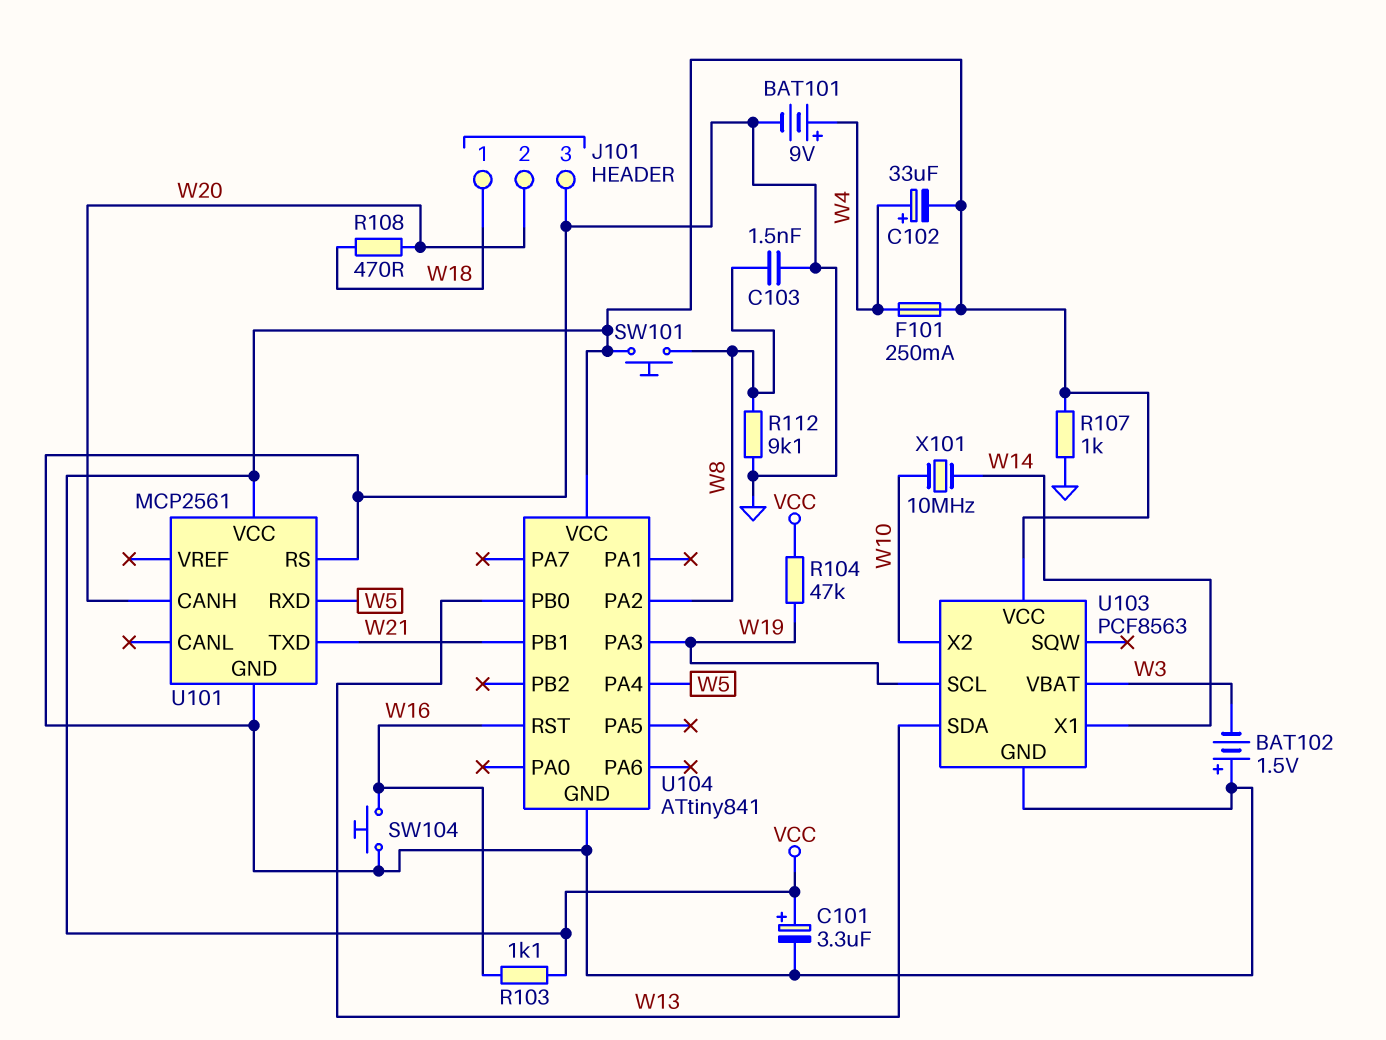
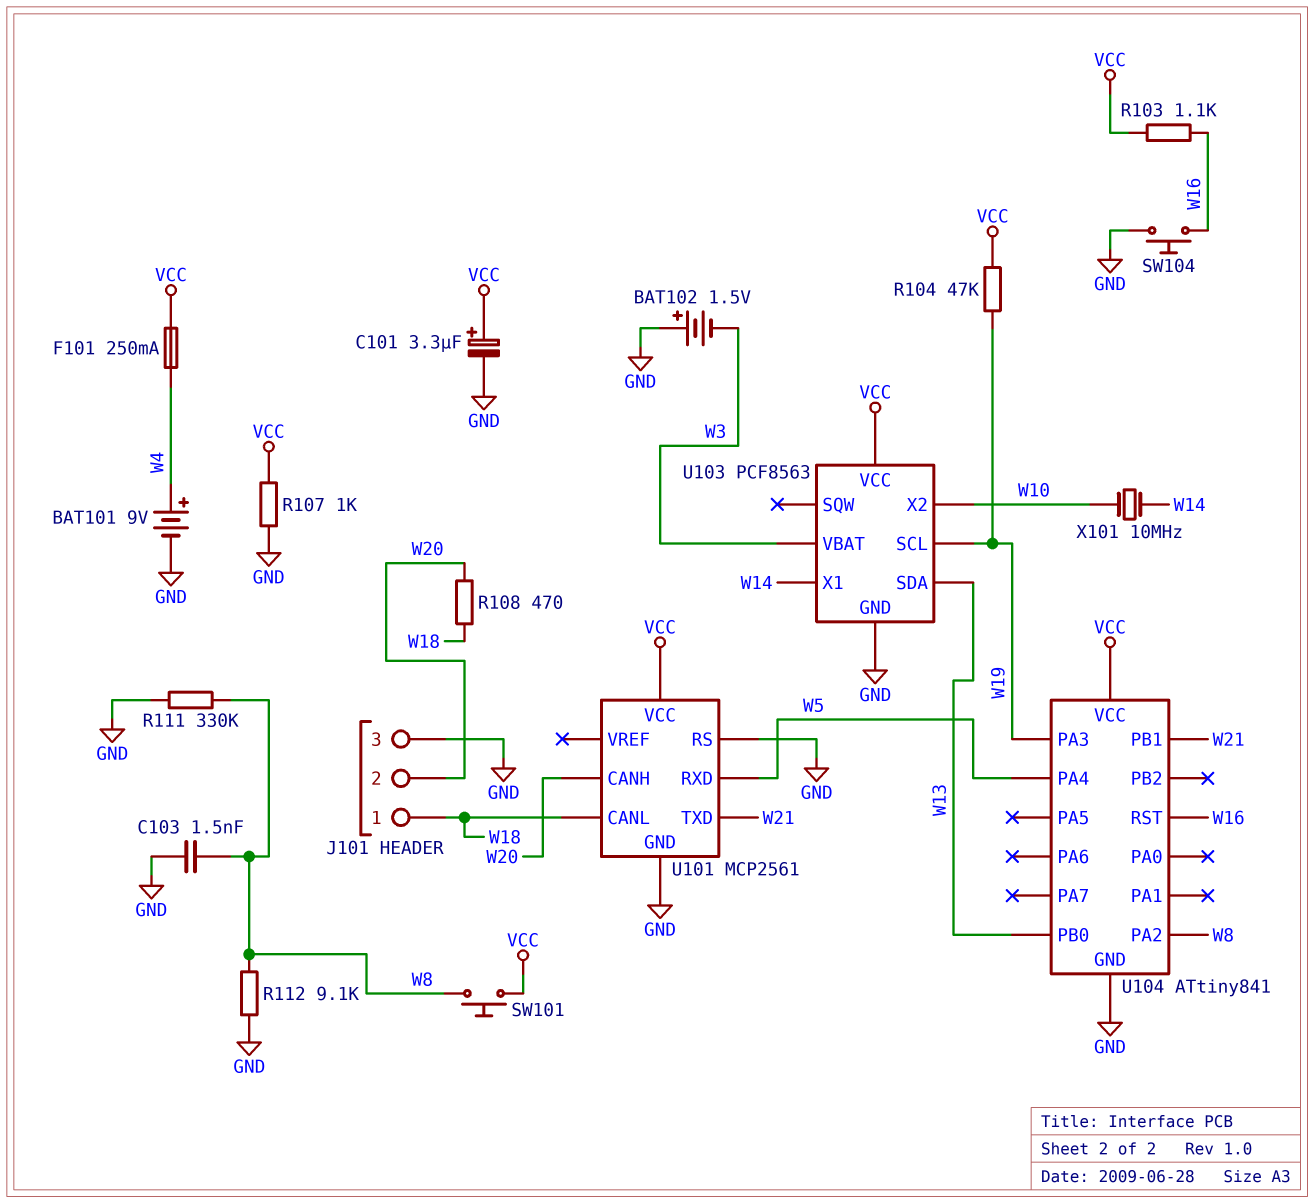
C102: 33uF (plus W4, minus VCC) -> none
R111: none -> 330k (GND, W8)
U101 pin CANL: none -> W18

